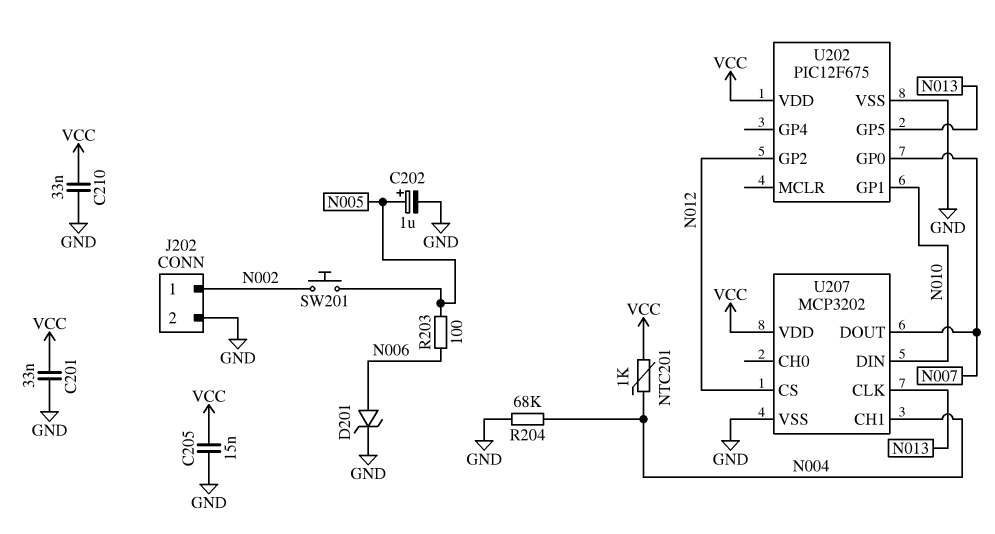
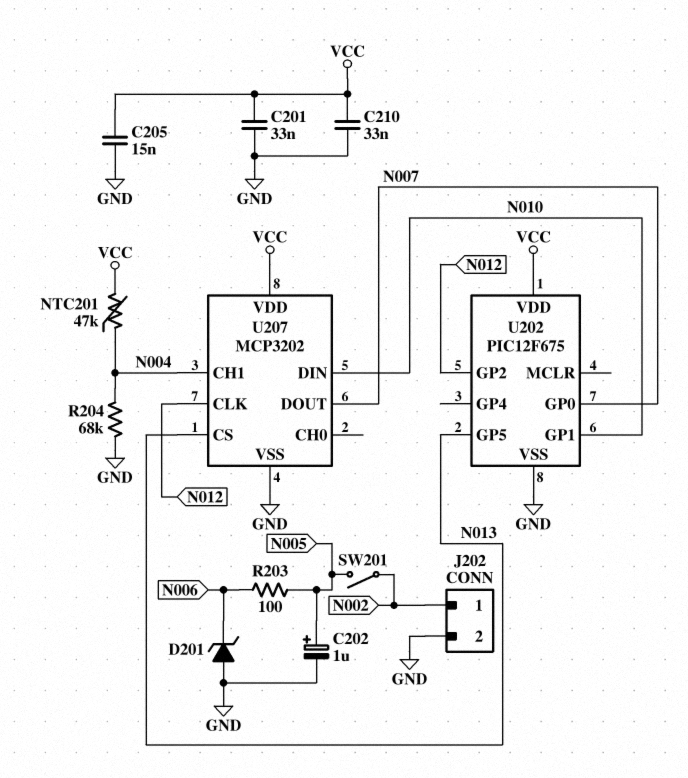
D201: zener (A N006, K GND) -> zener (A GND, K N006)
NTC201: 1k (N004, VCC) -> 47k (N004, VCC)
SW201: button (N002, N005) -> switch (N002, N005)
U207 pin CLK: N013 -> N012
U207 pin CS: N012 -> N013

